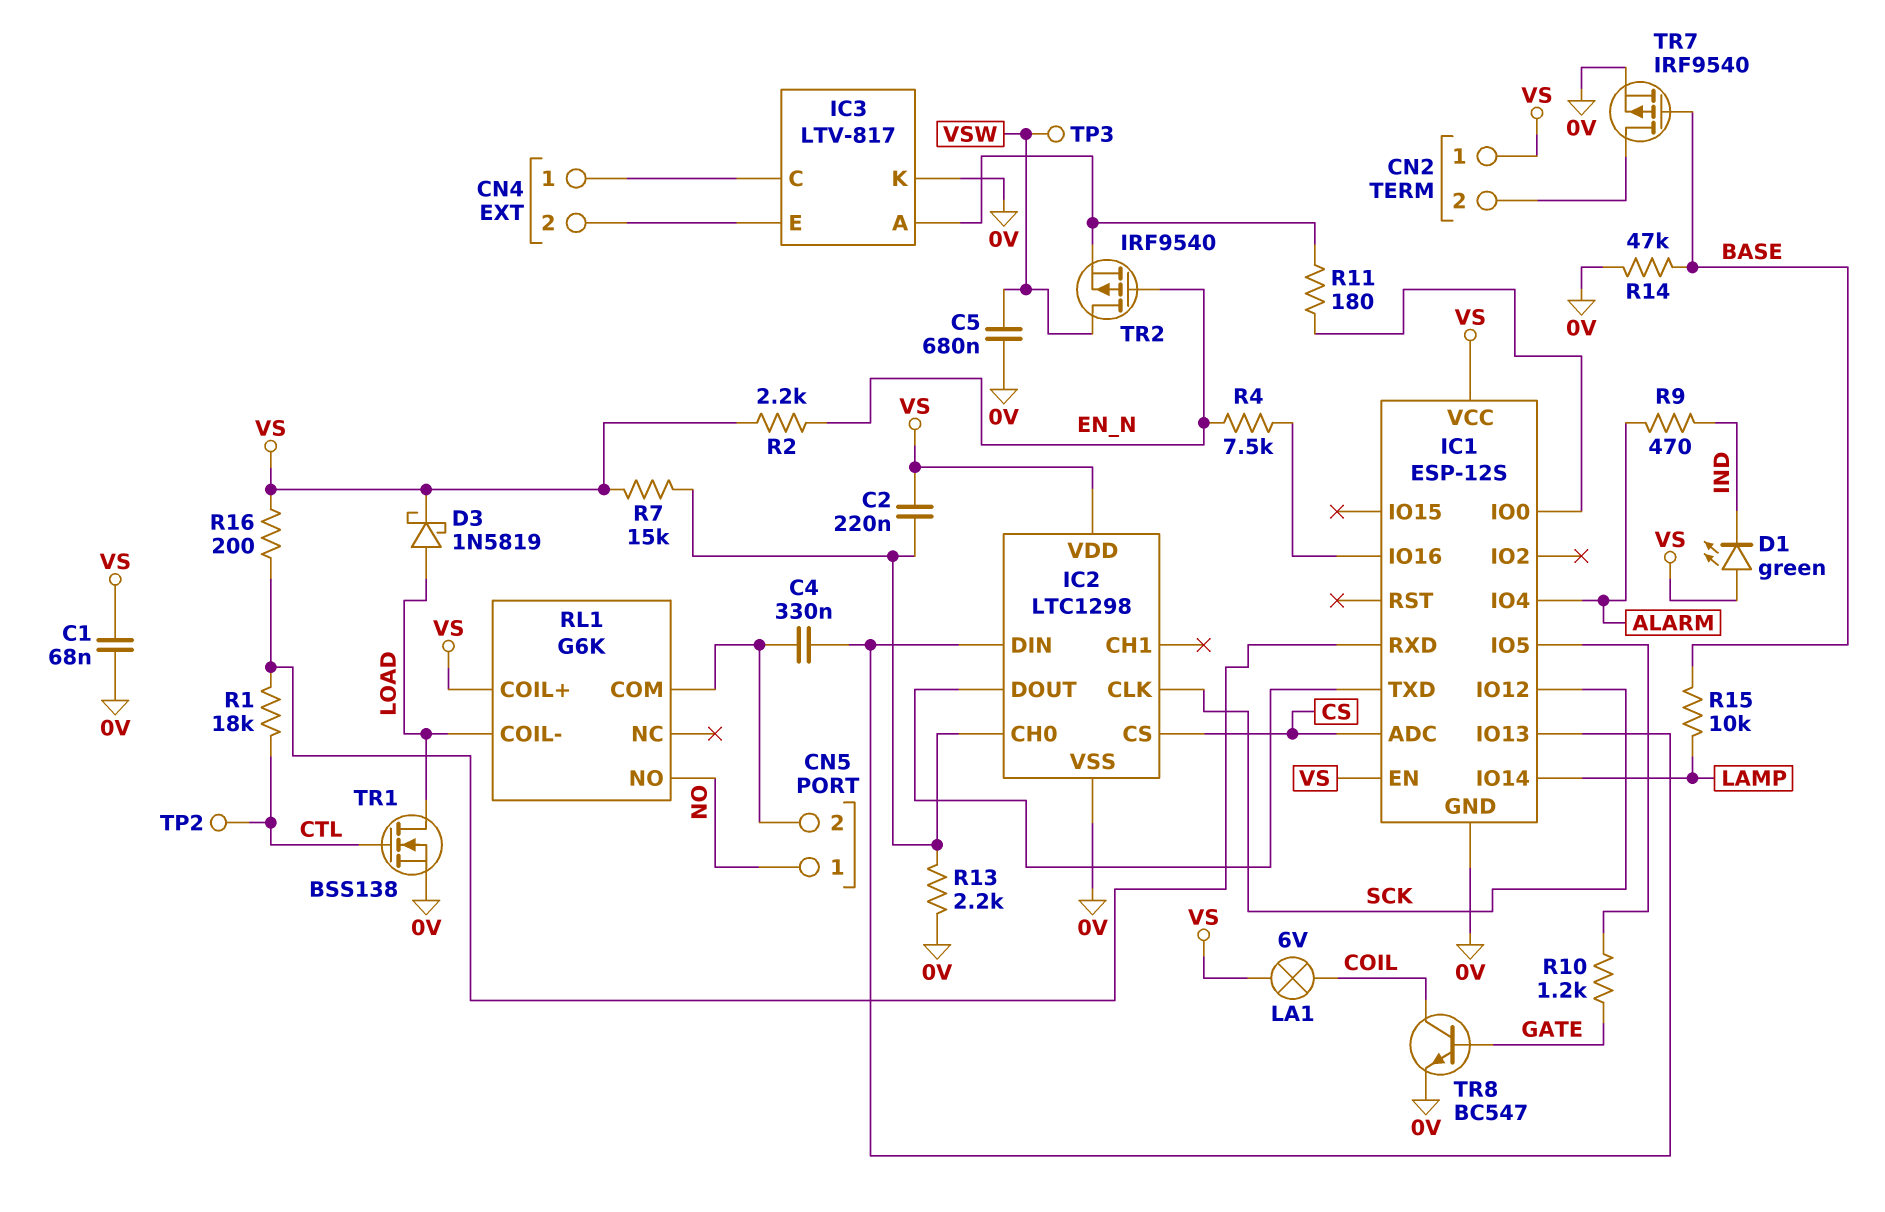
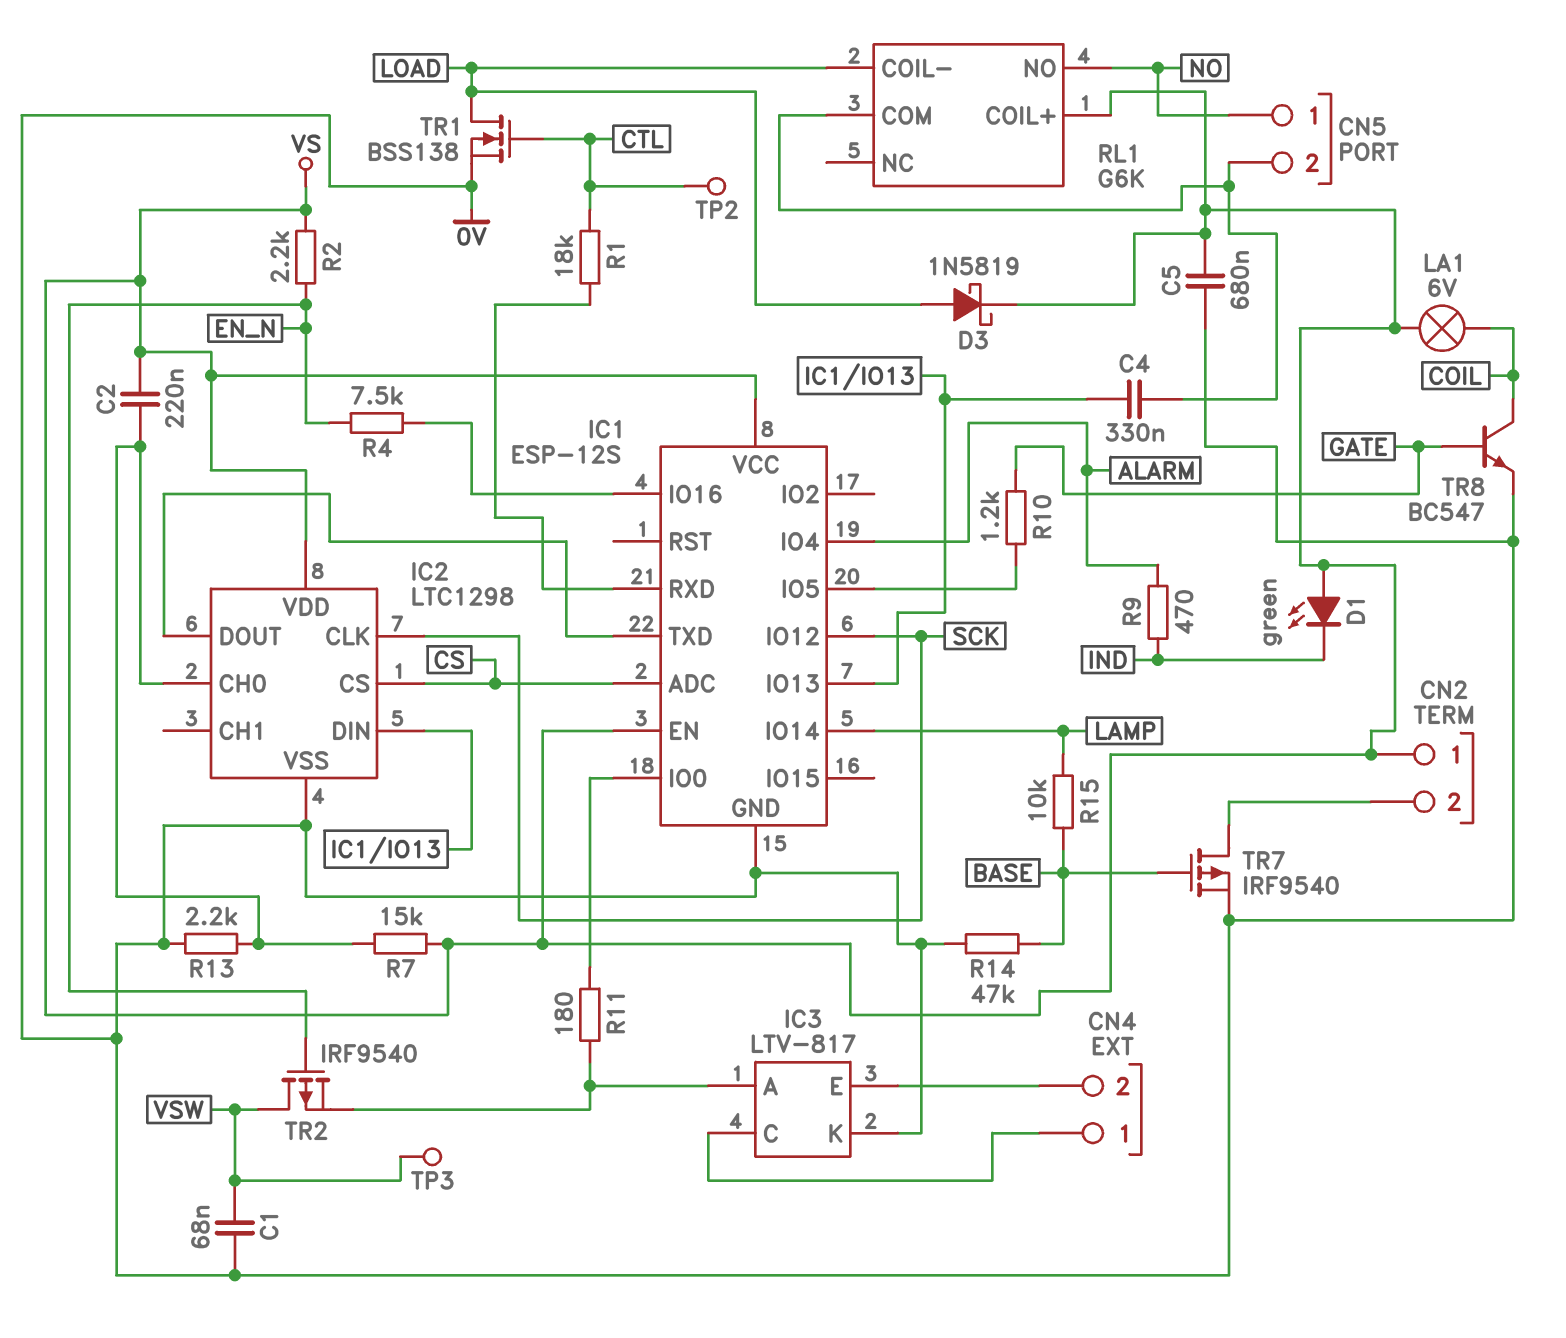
C1: 68nF (0V, VS) -> 68nF (0V, VSW)
C5: 680nF (0V, VSW) -> 680nF (0V, VS)
R16: 200 (IC1/RXD, VS) -> none

